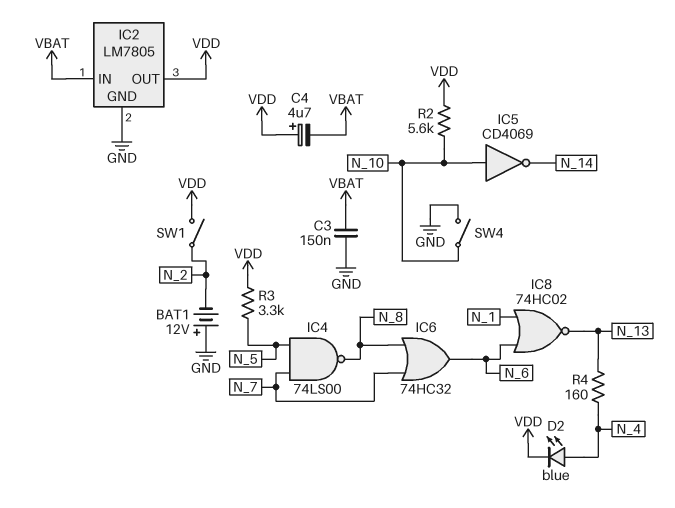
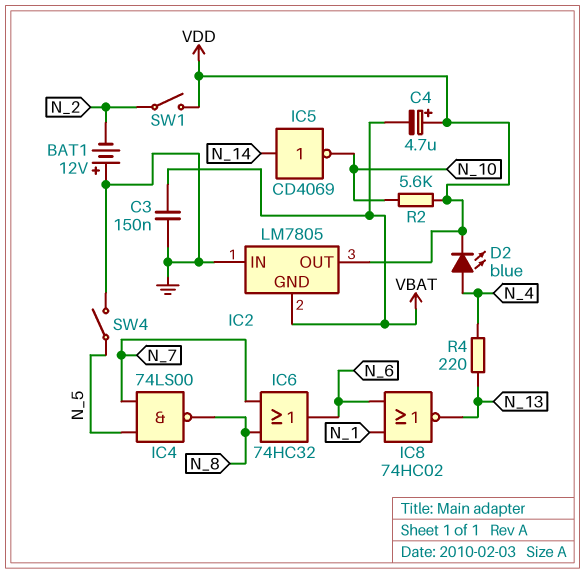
IC2 pin GND: GND -> VBAT
IC2 pin IN: VBAT -> GND
IC5: NOT CD4069 (in N_10, out N_14) -> NOT CD4069 (in N_14, out N_10)
R3: 3.3k (N_5, VDD) -> none
R4: 160 (N_4, N_13) -> 220 (N_4, N_13)
SW4: switch (GND, N_10) -> switch (GND, N_5)

